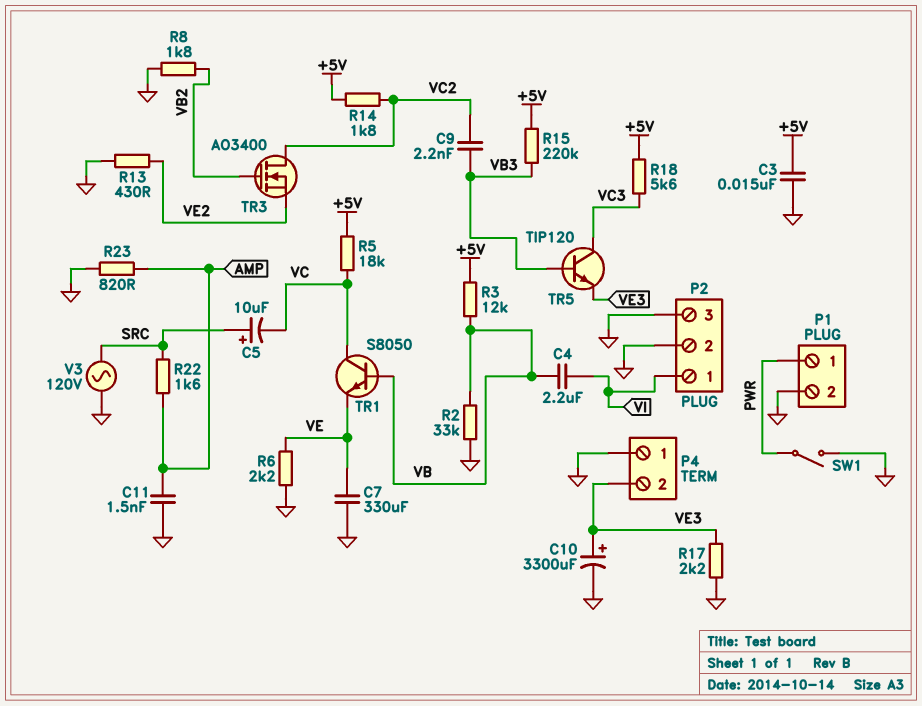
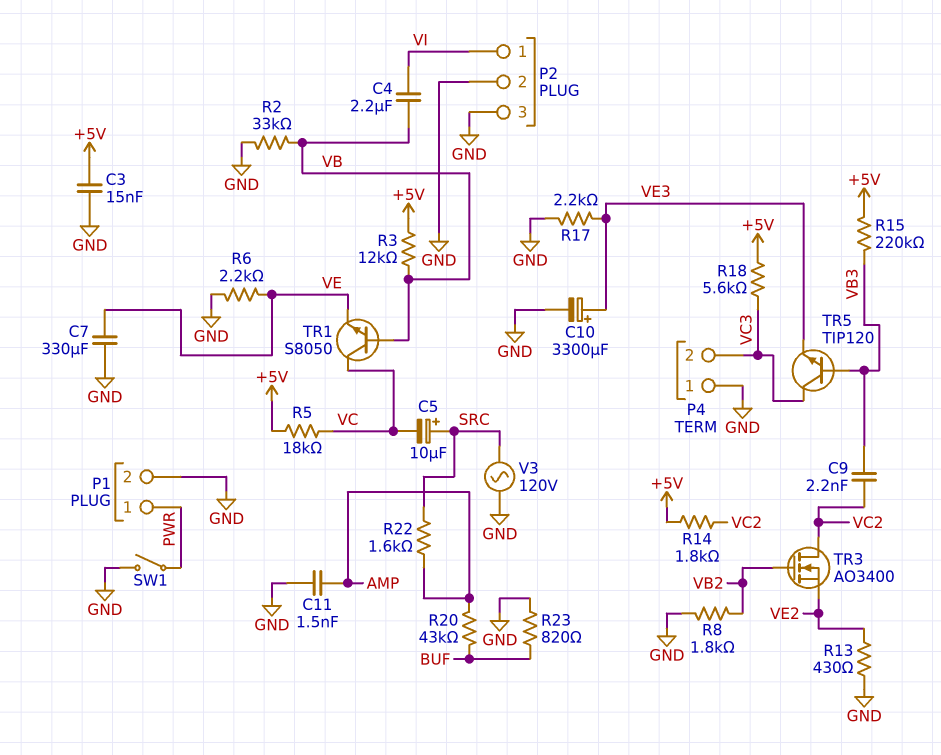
P4 pin 2: VE3 -> VC3
R20: none -> 43k (AMP, BUF)
R23: 820 (AMP, GND) -> 820 (BUF, GND)

